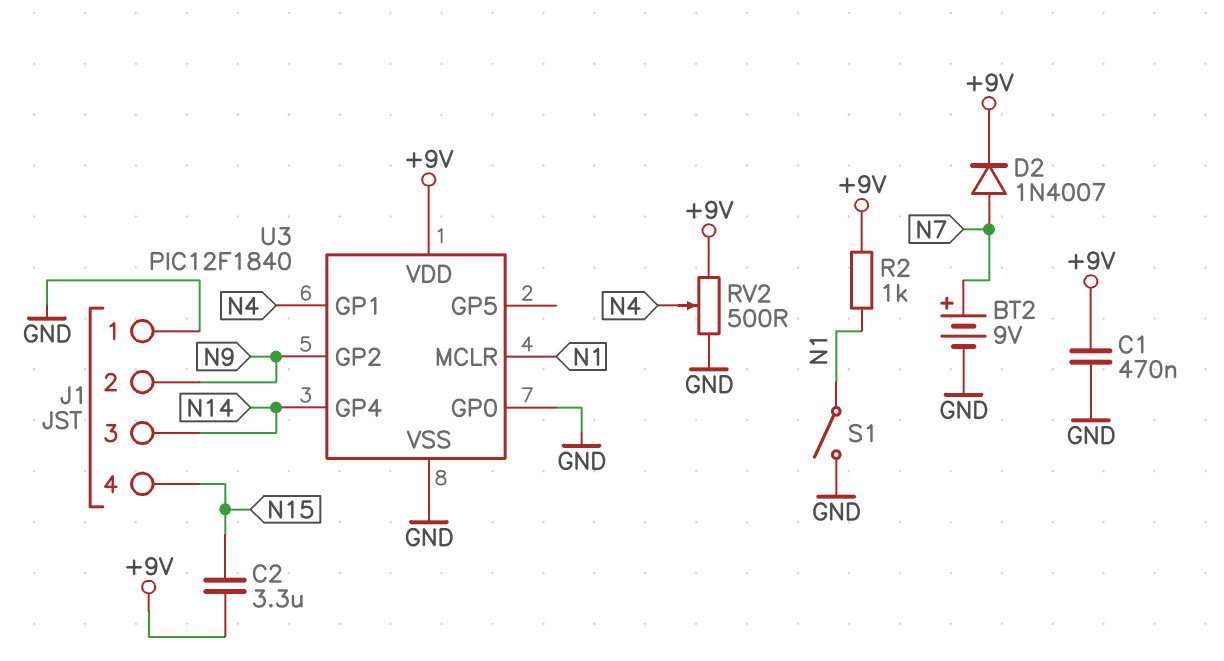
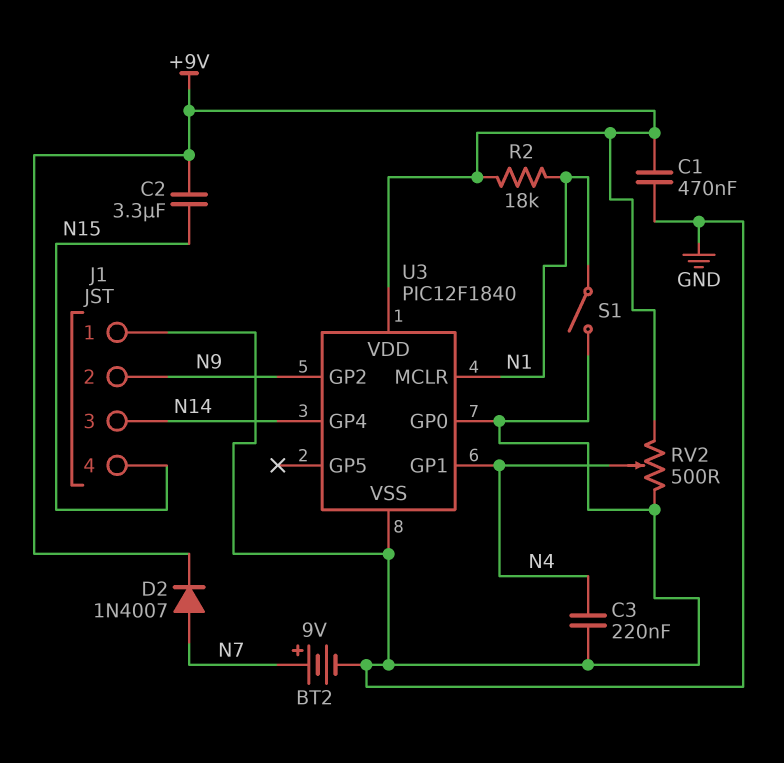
C3: none -> 220nF (GND, N4)
R2: 1k (+9V, N1) -> 18k (+9V, N1)

